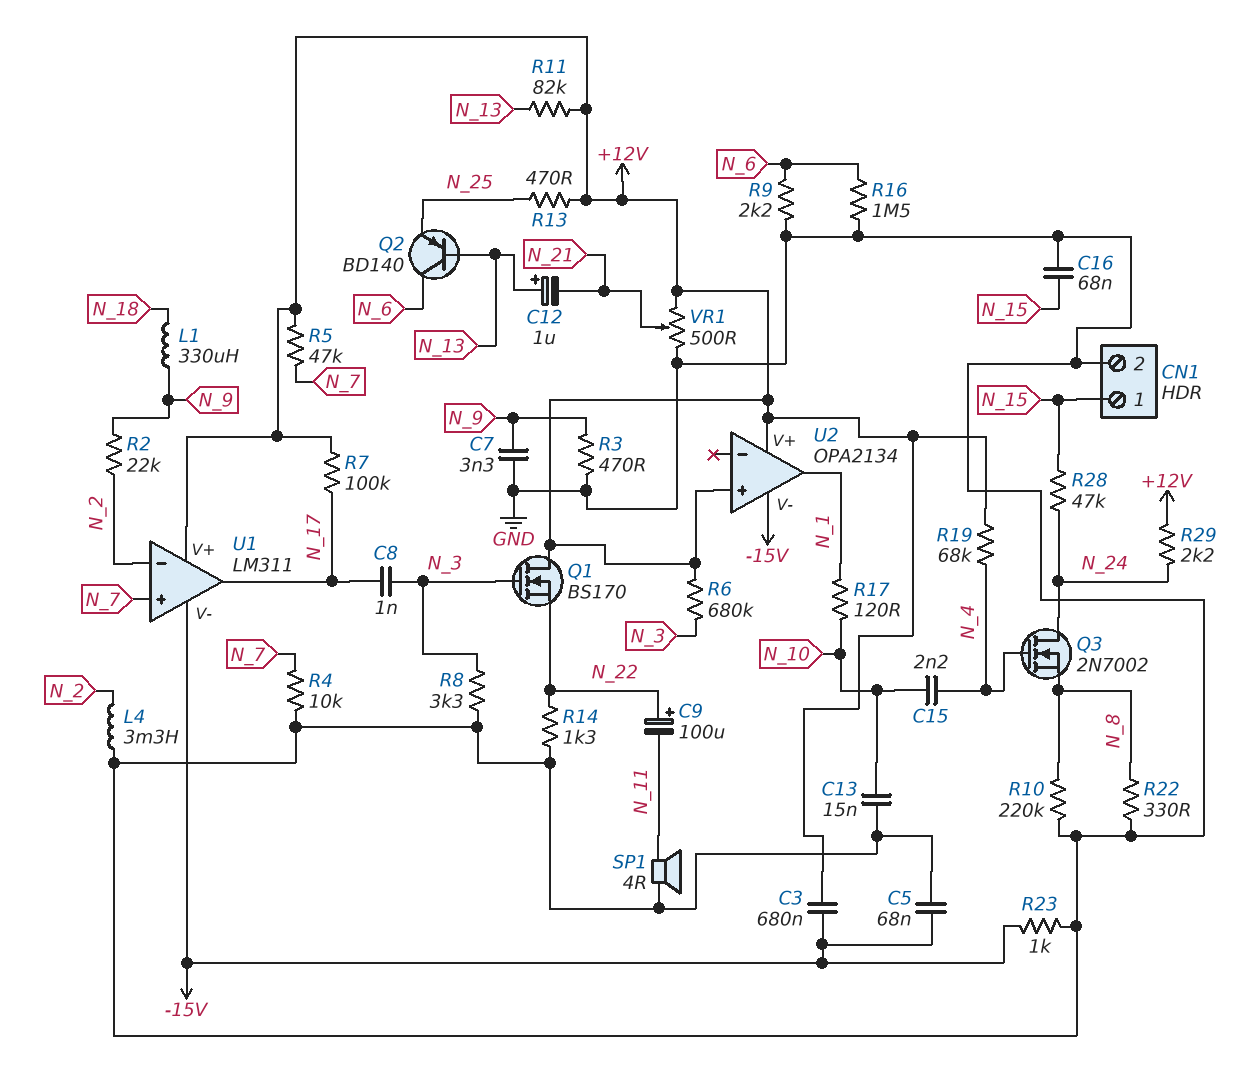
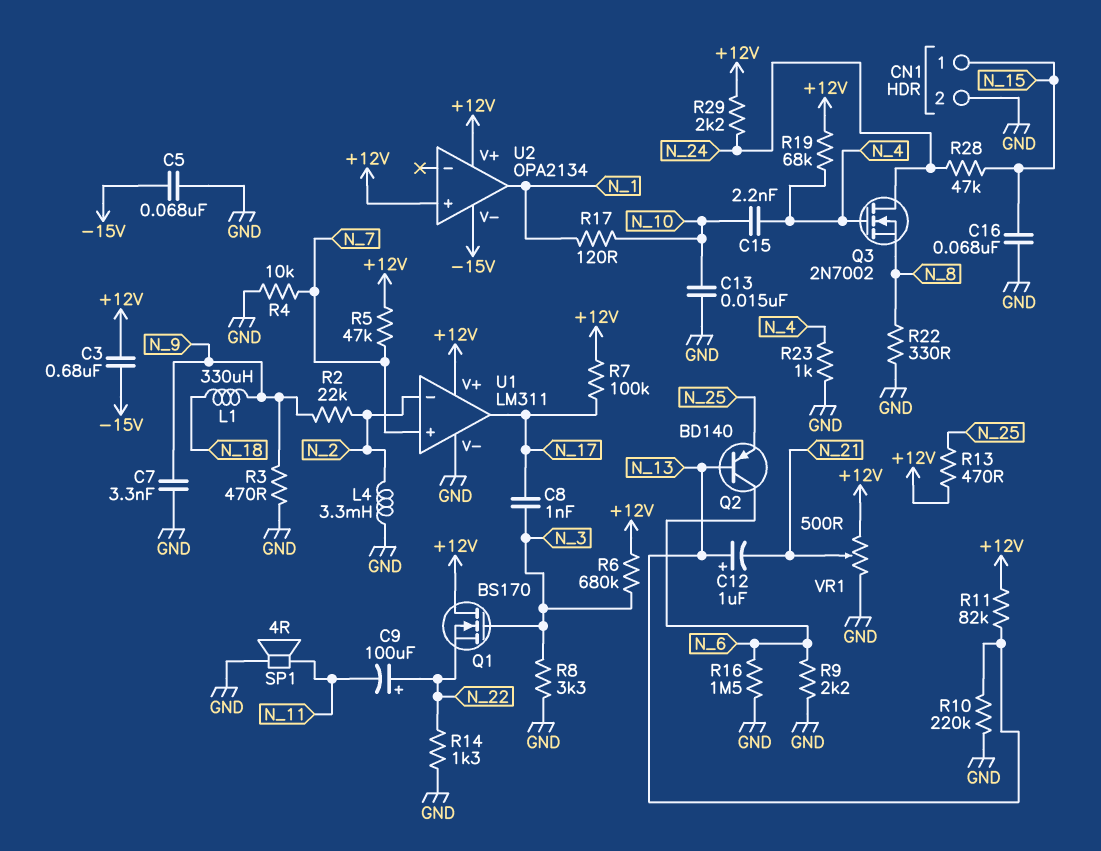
R10: 220k (GND, N_8) -> 220k (GND, N_13)
R23: 1k (-15V, GND) -> 1k (GND, N_4)
U1 pin V-: -15V -> GND

